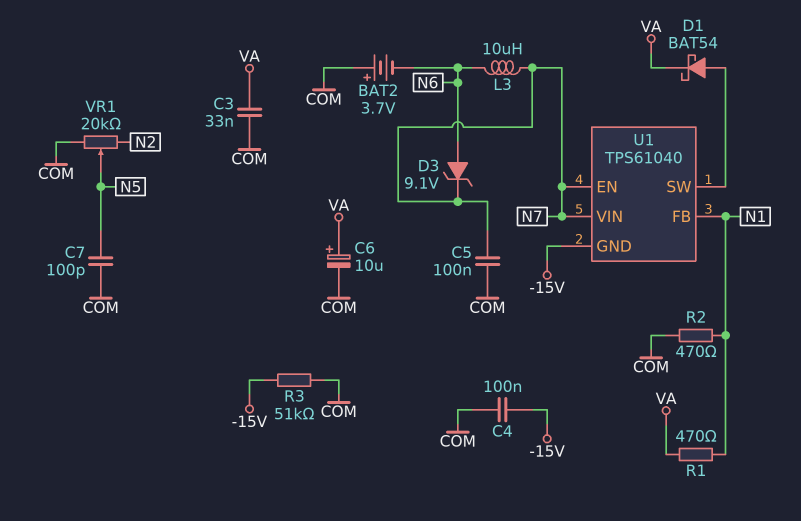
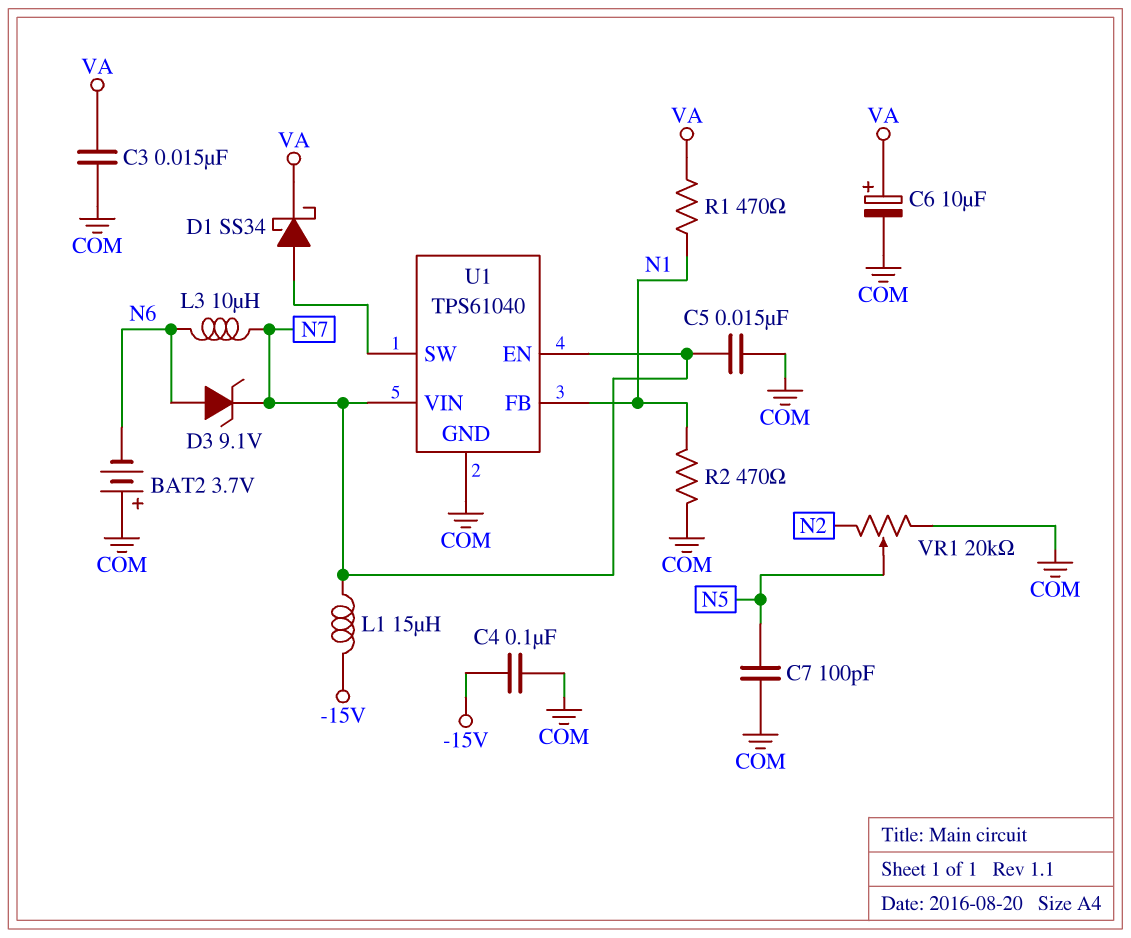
C3: 33nF (COM, VA) -> 15nF (COM, VA)
C5: 100nF (COM, N7) -> 15nF (COM, N7)
D1: schottky BAT54 (A U1/SW, K VA) -> schottky SS34 (A U1/SW, K VA)
L1: none -> 15uH (-15V, N7)
R3: 51k (-15V, COM) -> none
U1 pin GND: -15V -> COM

